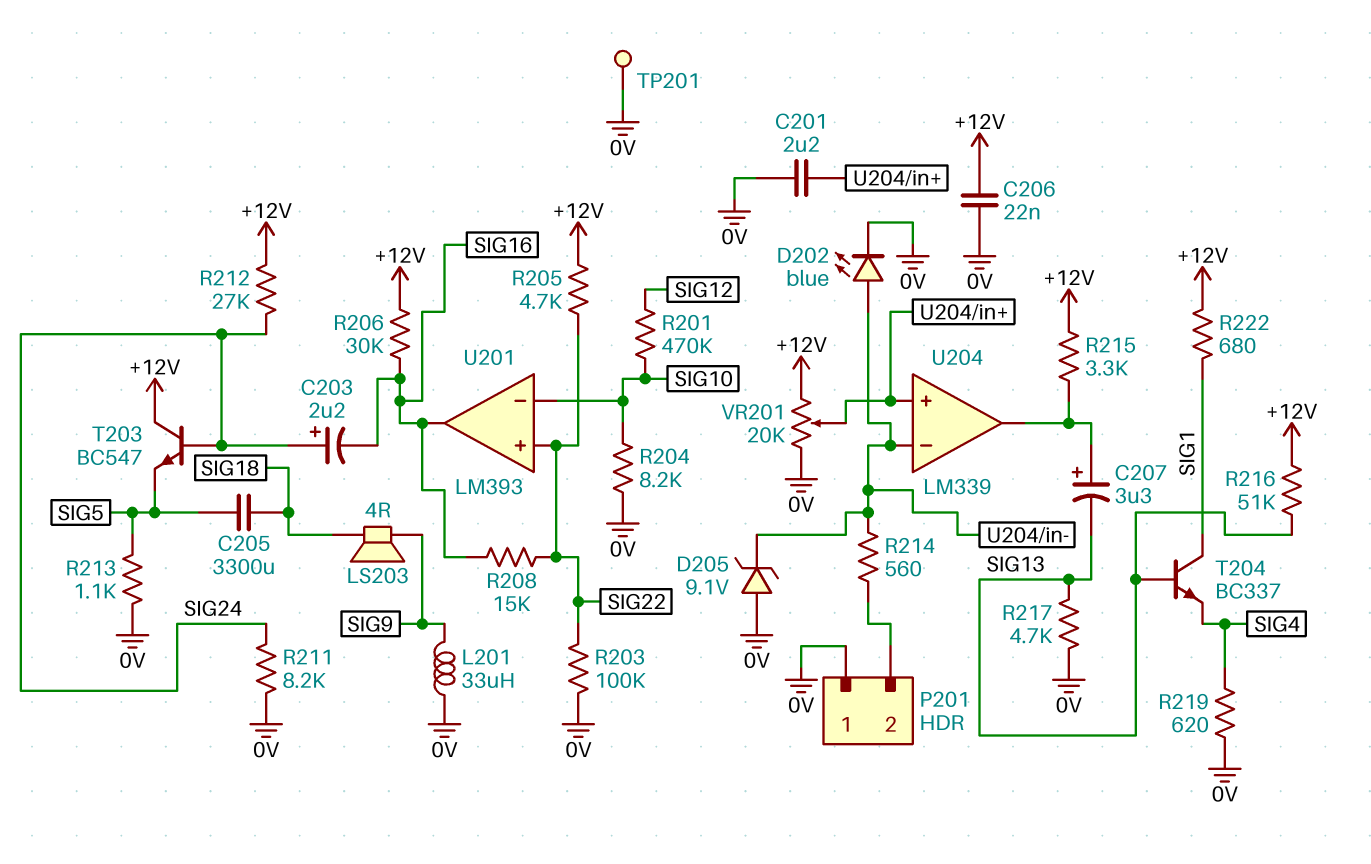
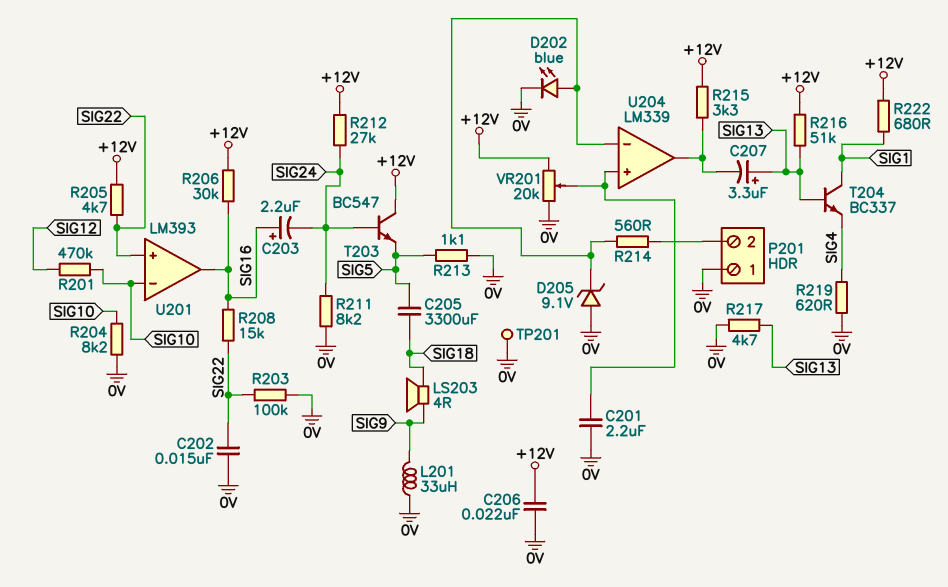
C202: none -> 15nF (0V, SIG22)
C203: 2.2uF (plus SIG24, minus SIG16) -> 2.2uF (plus SIG16, minus SIG24)
C207: 3.3uF (plus U204/out, minus SIG13) -> 3.3uF (plus SIG13, minus U204/out)

